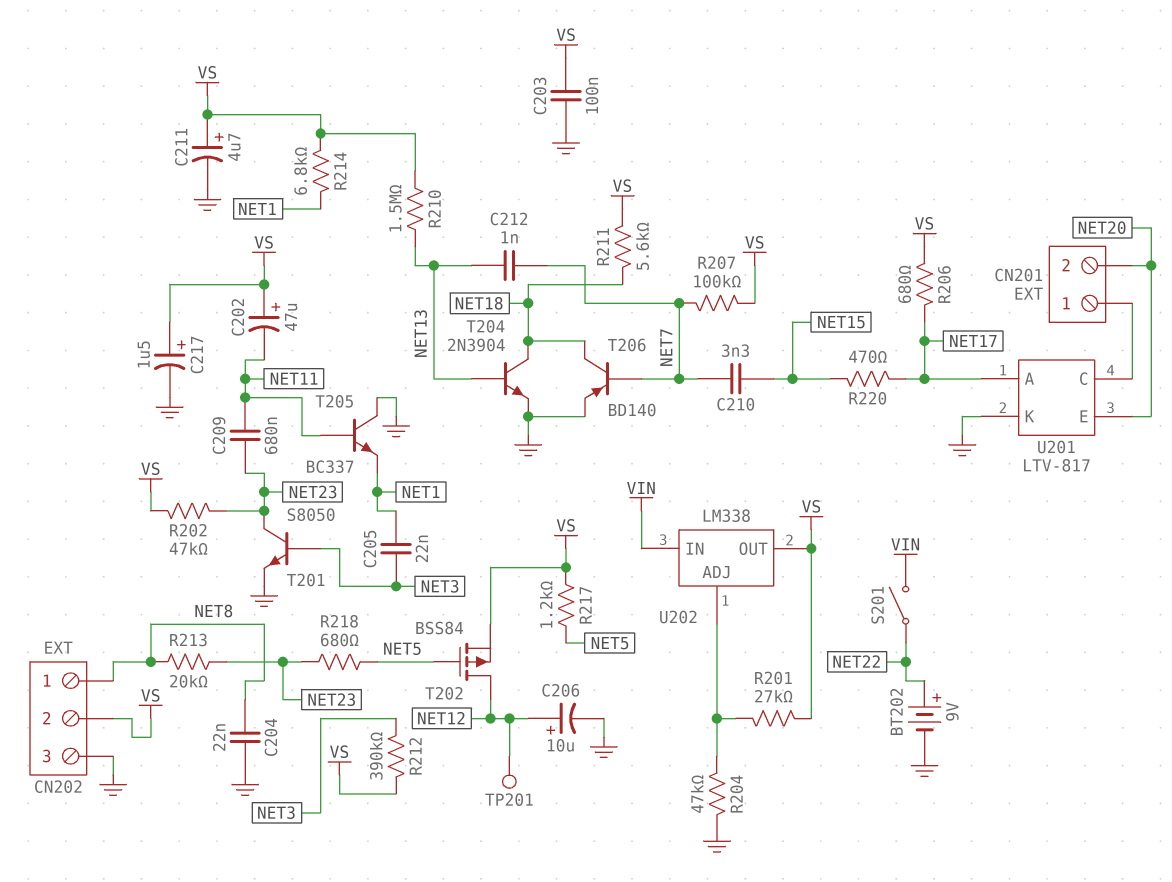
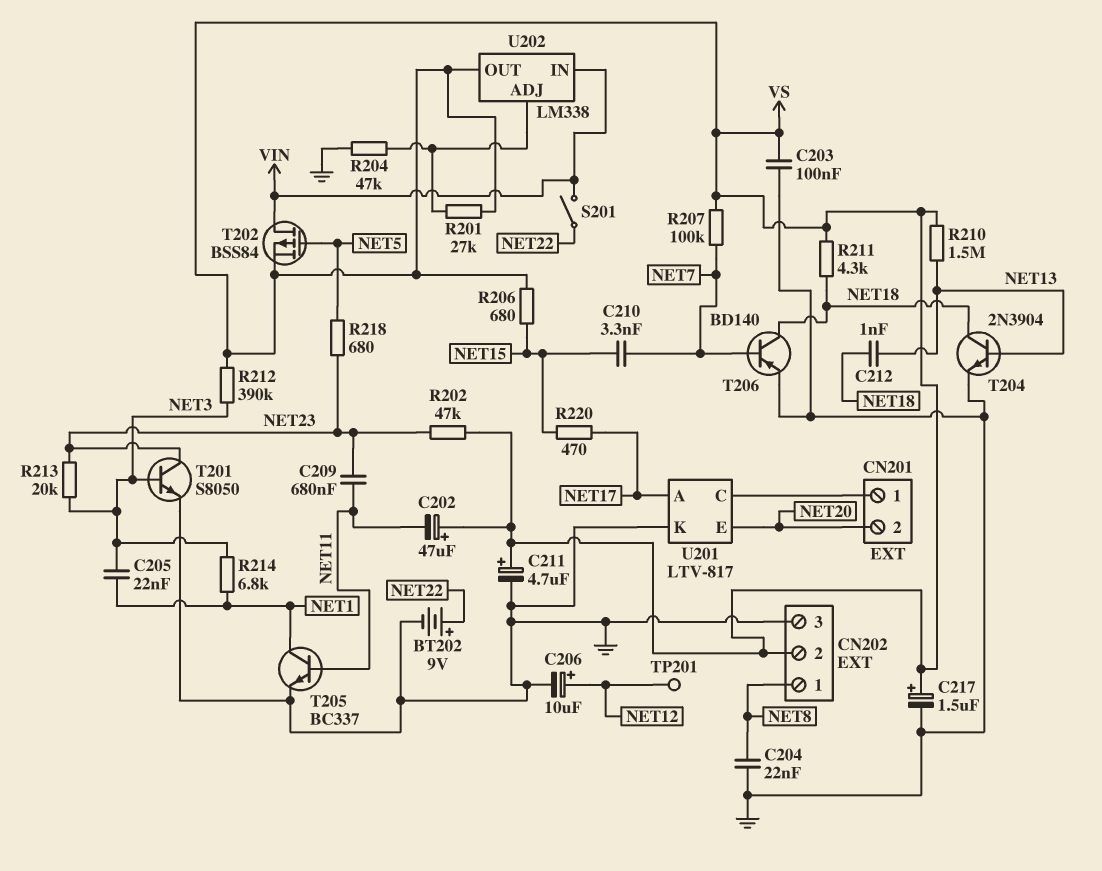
C212: 1nF (NET7, NET13) -> 1nF (NET13, NET18)
R206: 680 (NET17, VS) -> 680 (NET15, VS)
R211: 5.6k (NET18, VS) -> 4.3k (NET18, VS)
R213: 20k (NET8, NET23) -> 20k (NET3, NET23)
R214: 6.8k (NET1, VS) -> 6.8k (NET1, NET3)
R217: 1.2k (NET5, VS) -> none
T202: PMOS BSS84 (G NET5, D NET12, S VS) -> PMOS BSS84 (G NET5, D VIN, S VS)
T205: NPN BC337 (B NET11, C GND, E NET1) -> NPN BC337 (B NET11, C NET1, E GND)

